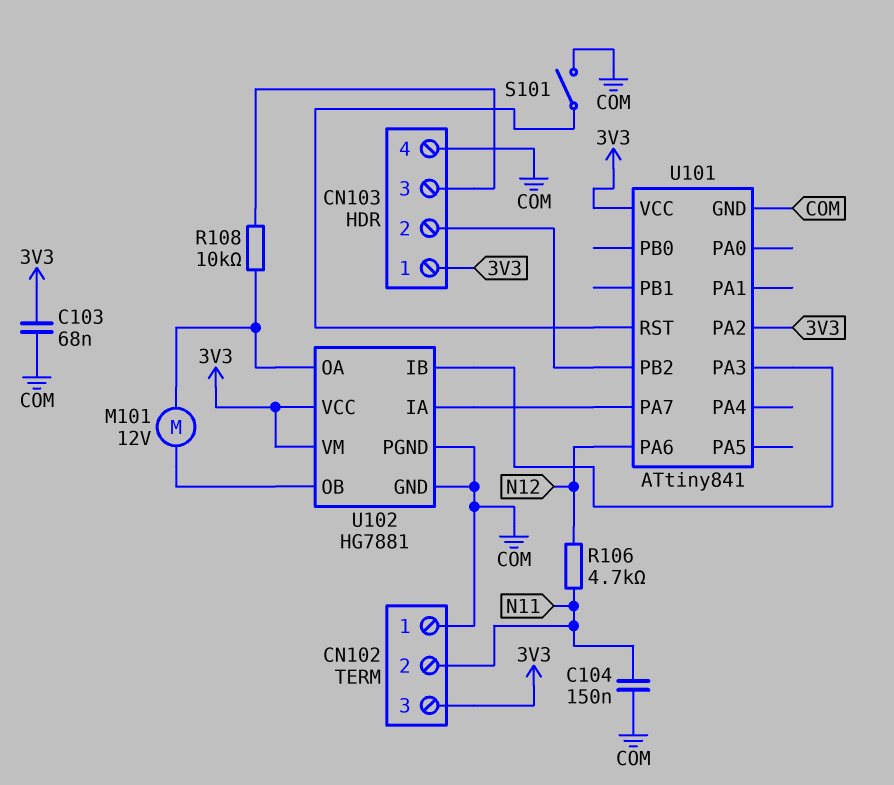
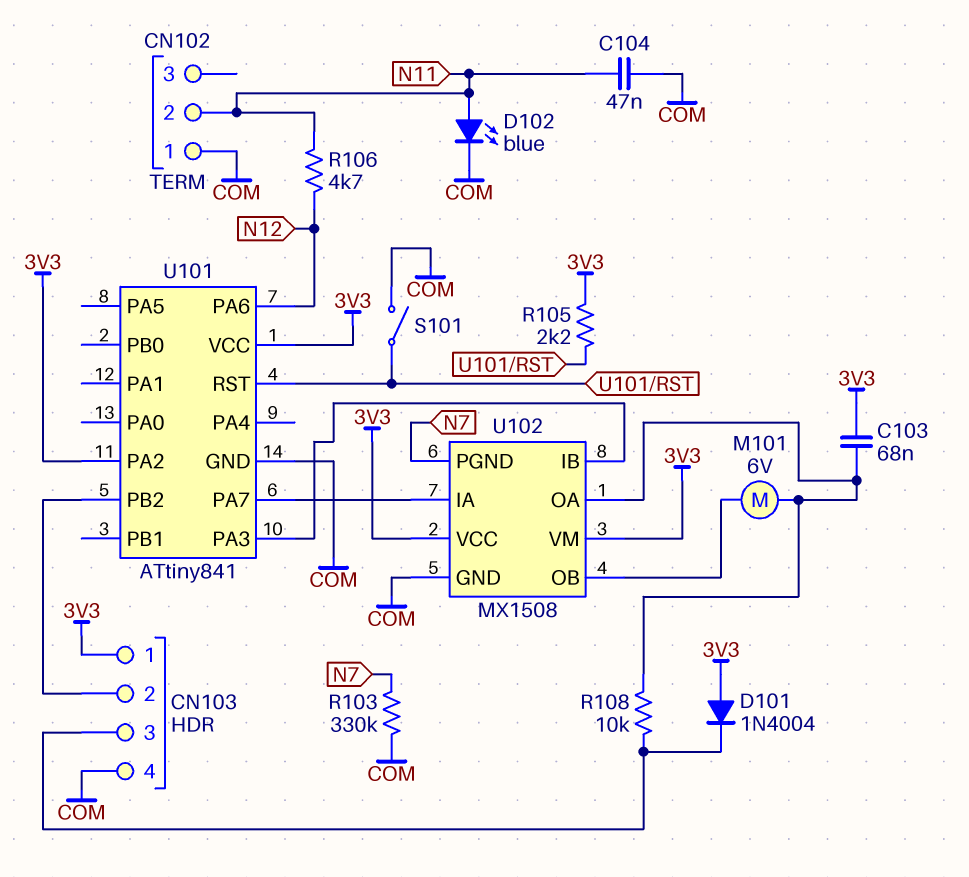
C103: 68nF (3V3, COM) -> 68nF (3V3, U102/OA)
C104: 150nF (COM, N11) -> 47nF (COM, N11)
CN102 pin 3: 3V3 -> none
D101: none -> diode 1N4004 (A 3V3, K CN103/3)
D102: none -> LED blue (A N11, K COM)
M101: motor 12V (U102/OA, U102/OB) -> motor 6V (U102/OA, U102/OB)
R103: none -> 330k (COM, N7)
R105: none -> 2.2k (3V3, U101/RST)
U102: HG7881 -> MX1508
U102 pin PGND: COM -> N7

